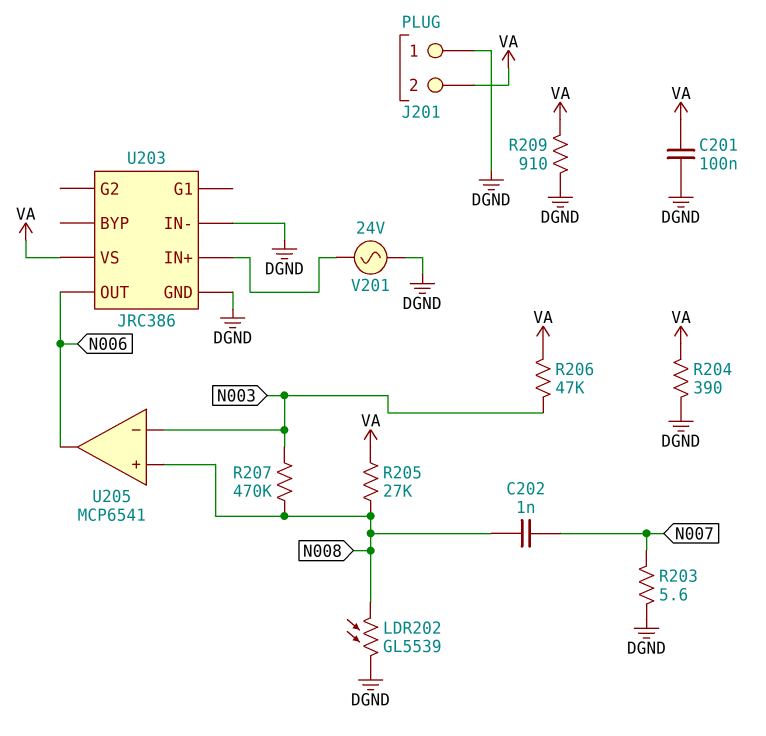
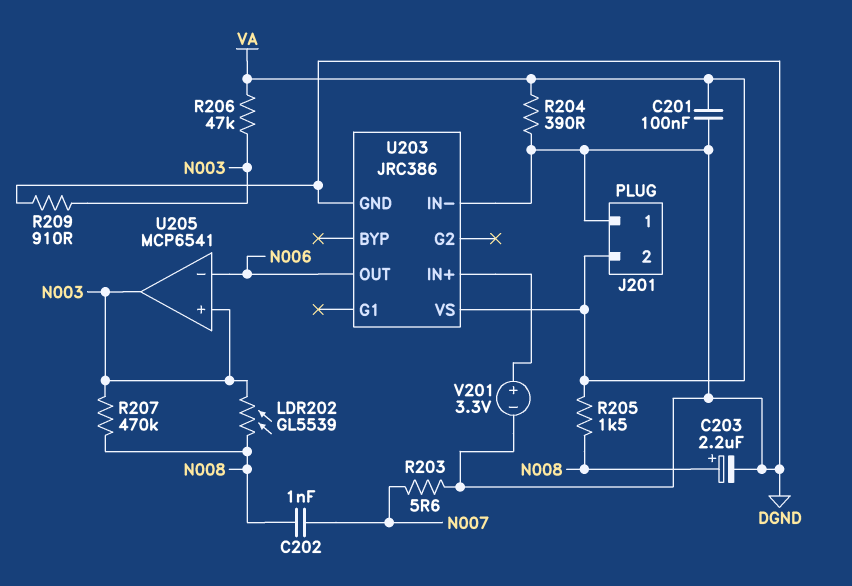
C203: none -> 2.2uF (plus N008, minus DGND)
LDR202: GL5539 (DGND, N008) -> GL5539 (N003, N008)
R205: 27k (N008, VA) -> 1.5k (N008, VA)
R209: 910 (DGND, VA) -> 910 (DGND, N003)
U205 pin in+: N008 -> N003
U205 pin in-: N003 -> N006
U205 pin out: N006 -> N003
V201: AC 24V (DGND, U203/IN+) -> 3.3V (plus U203/IN+, minus DGND)

